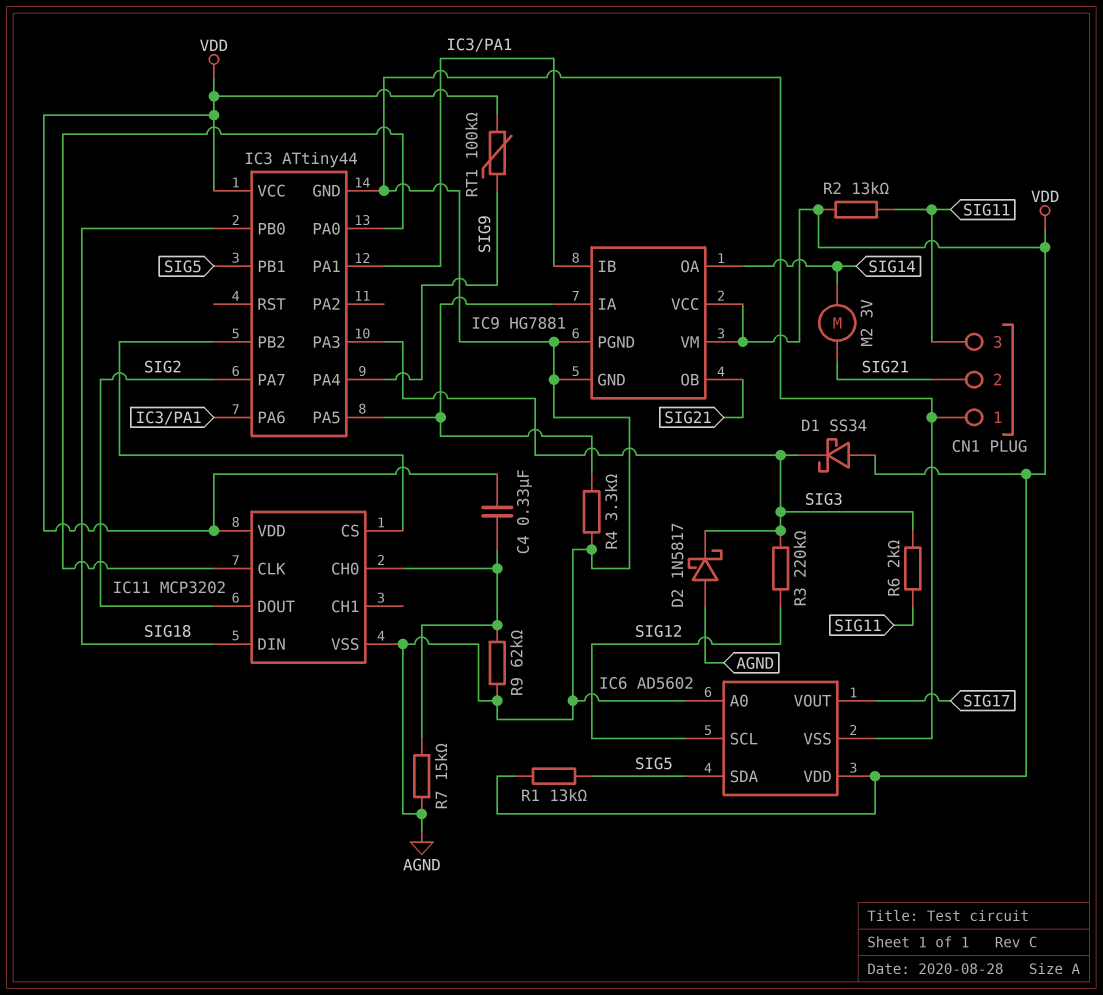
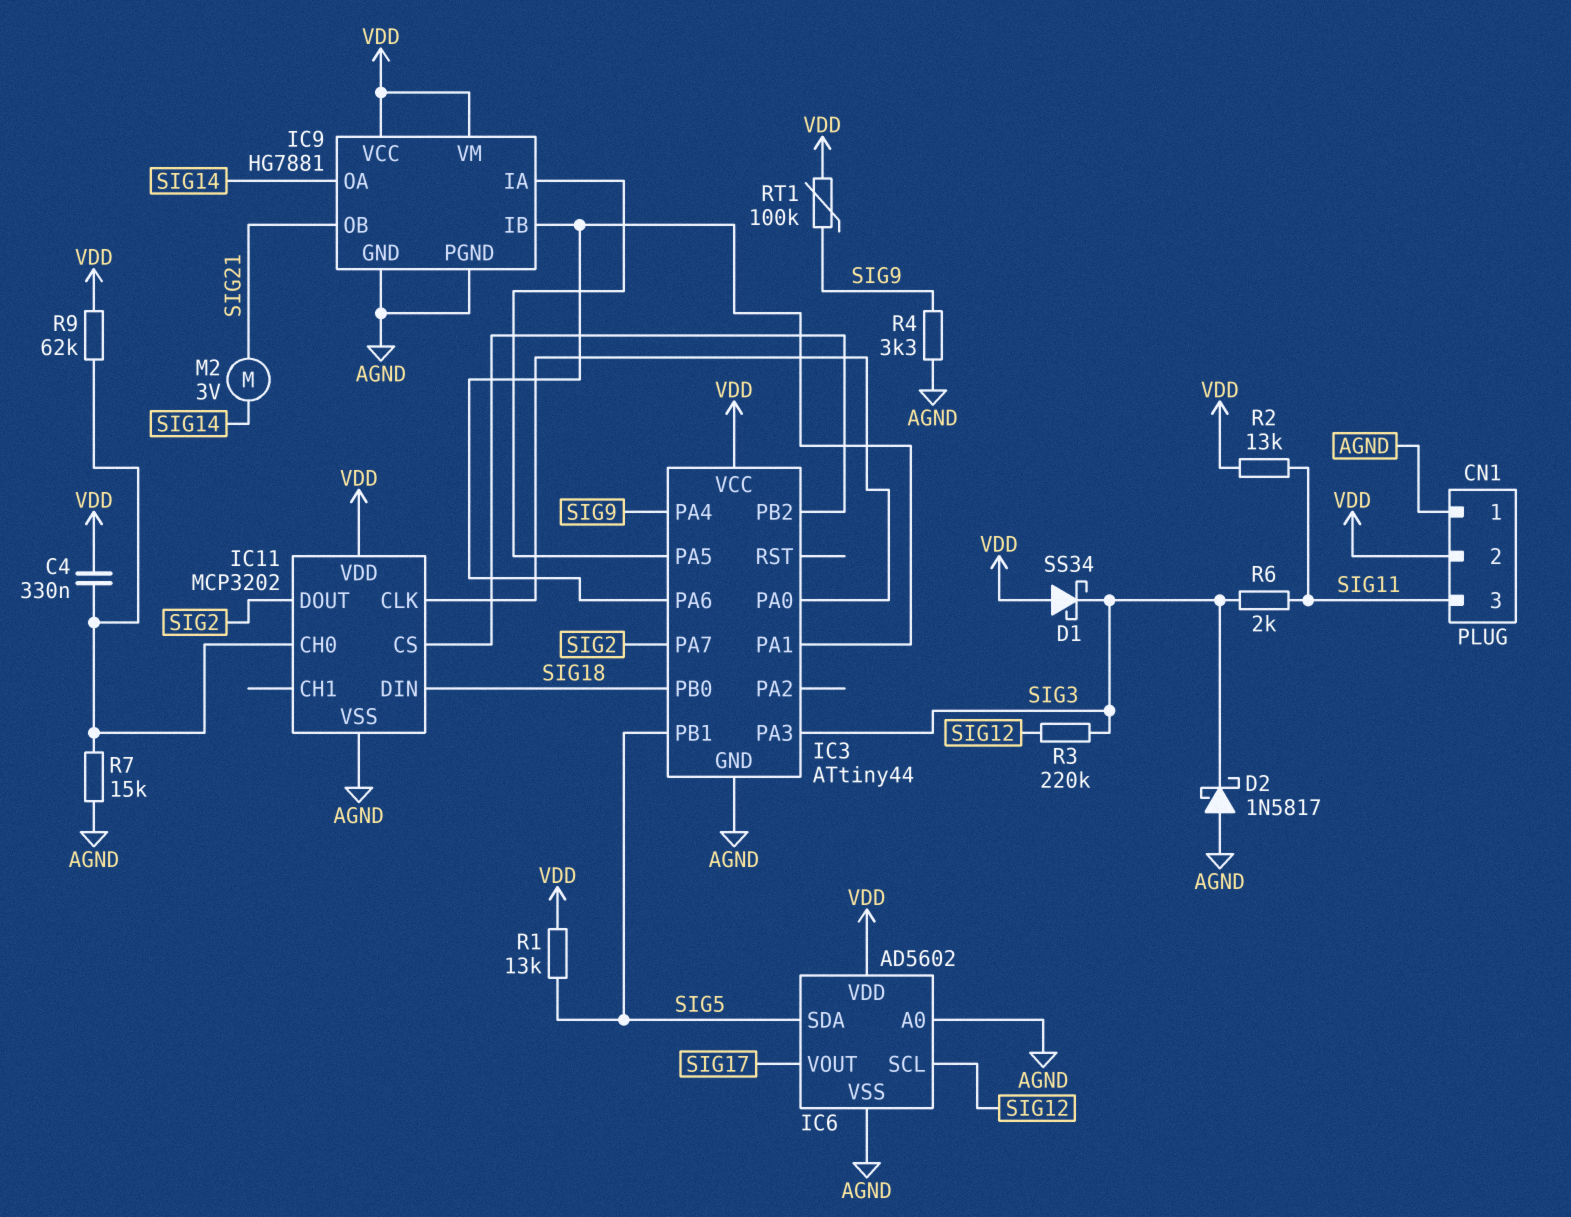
CN1 pin 2: SIG21 -> VDD
R4: 3.3k (AGND, IC3/PA5) -> 3.3k (AGND, SIG9)
R9: 62k (AGND, IC11/CH0) -> 62k (IC11/CH0, VDD)

